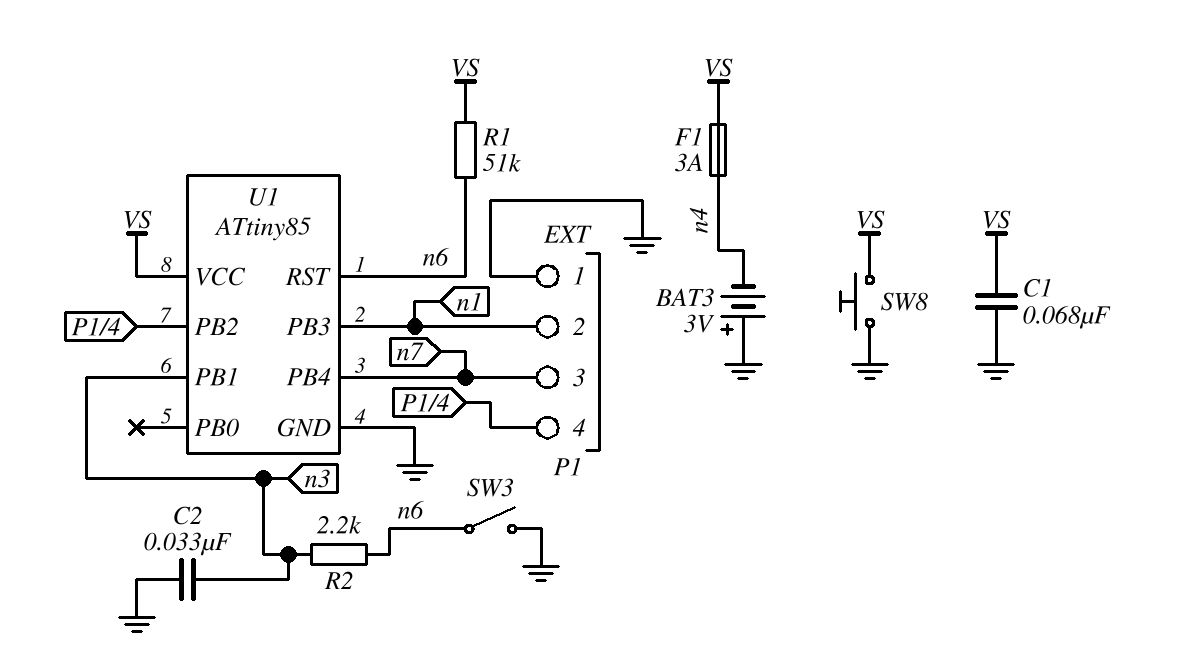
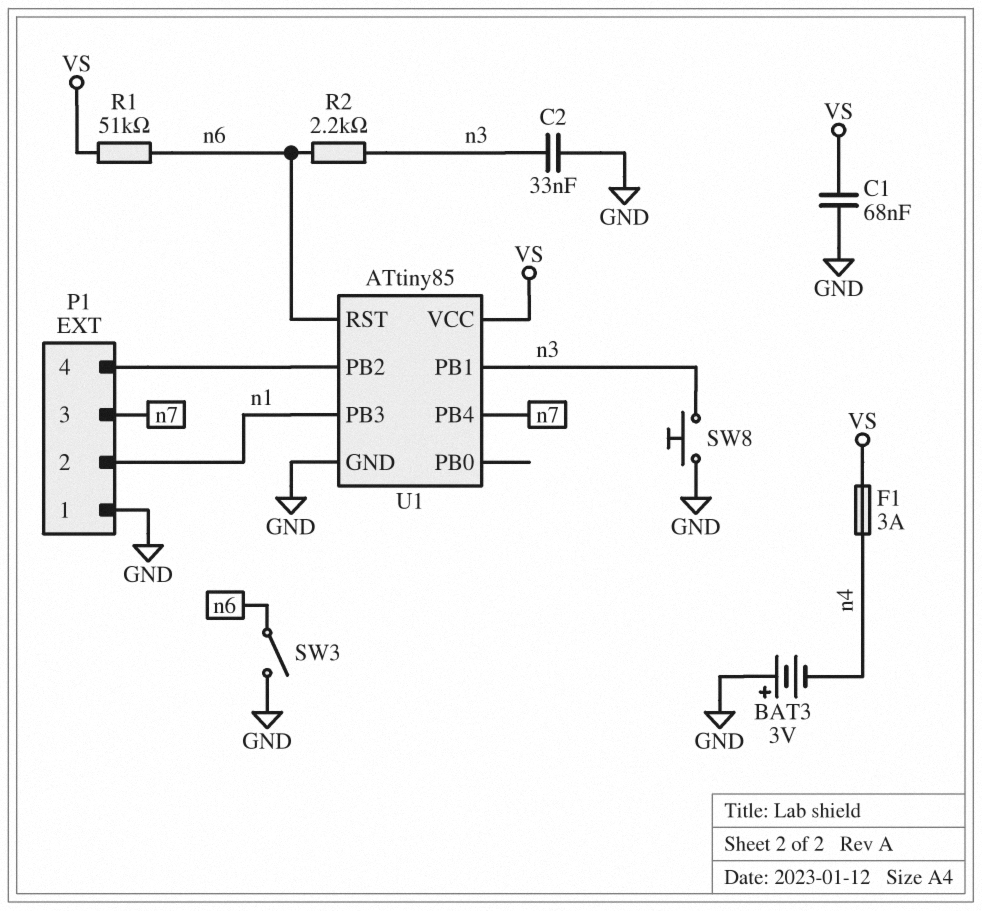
SW8: button (GND, VS) -> button (GND, n3)

